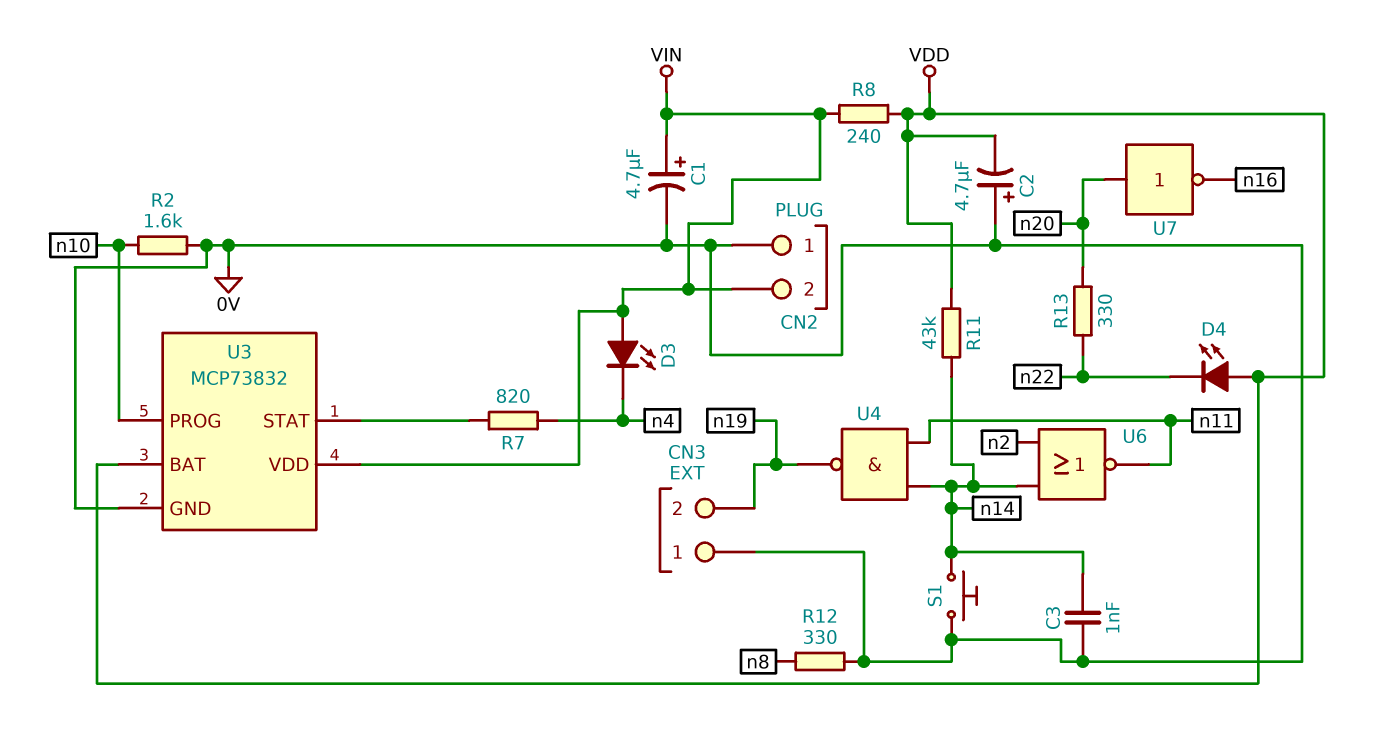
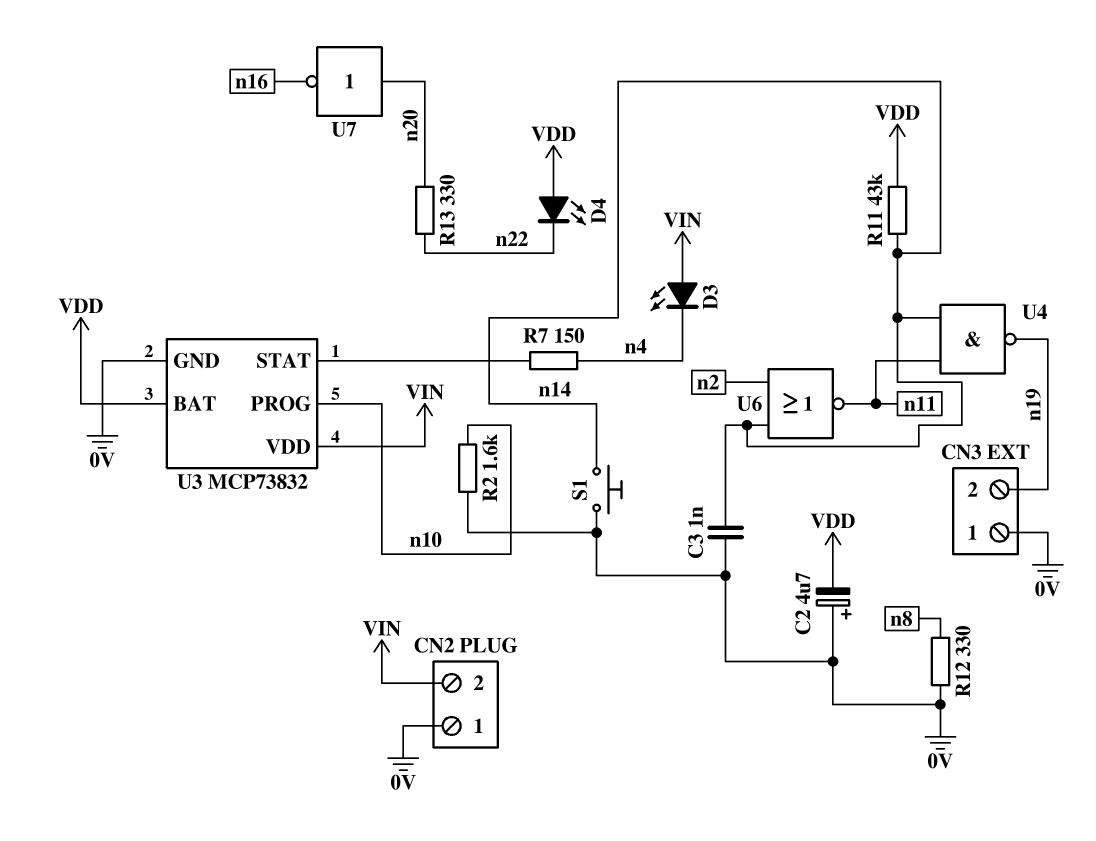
C1: 4.7uF (plus VIN, minus 0V) -> none
R7: 820 (U3/STAT, n4) -> 150 (U3/STAT, n4)
R8: 240 (VDD, VIN) -> none

